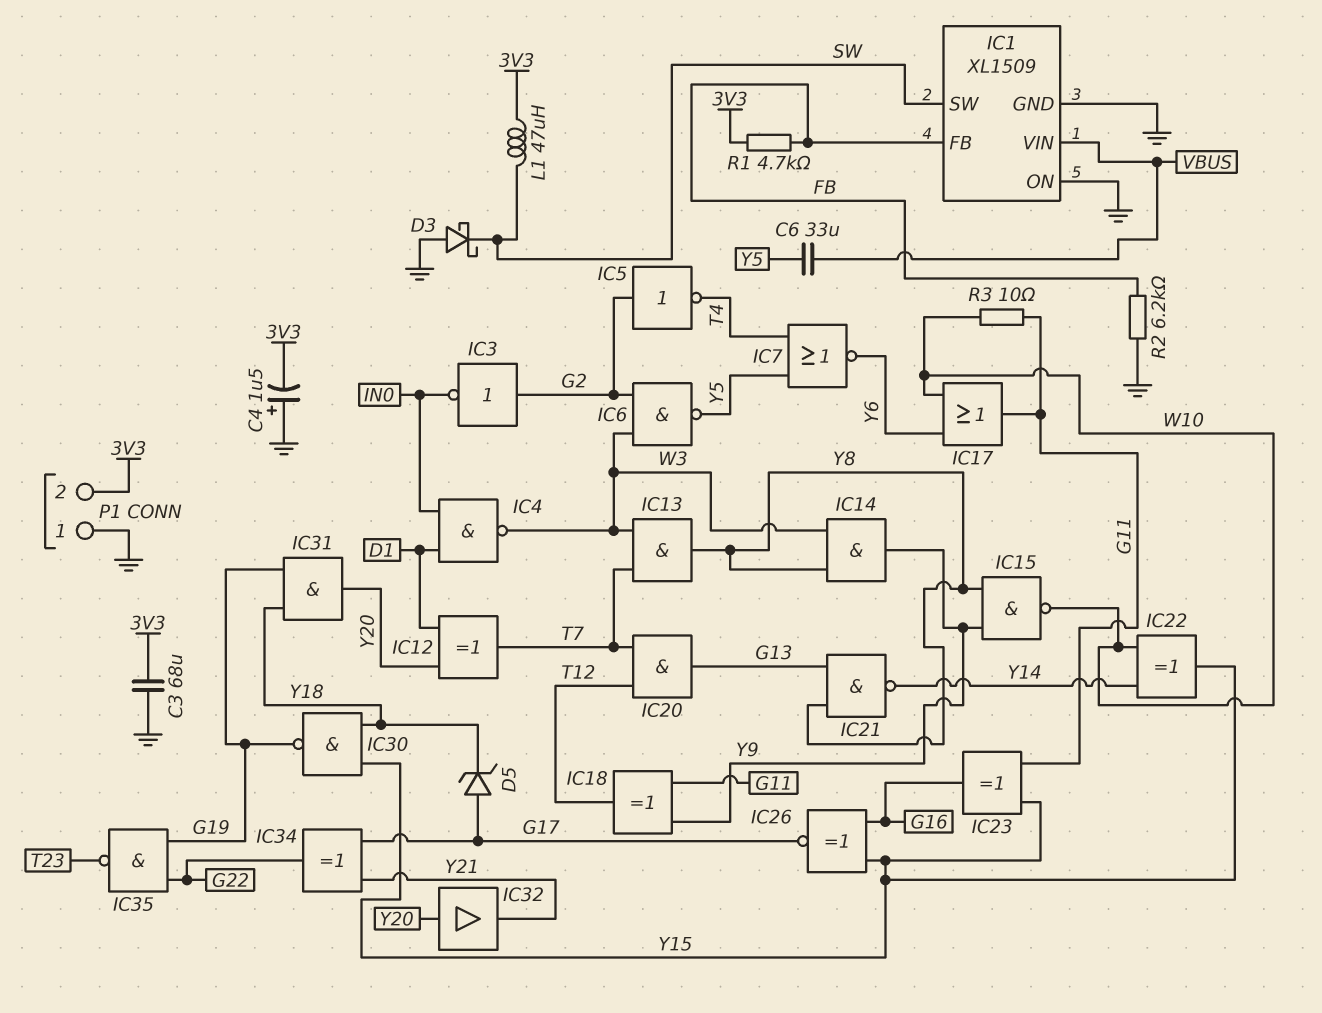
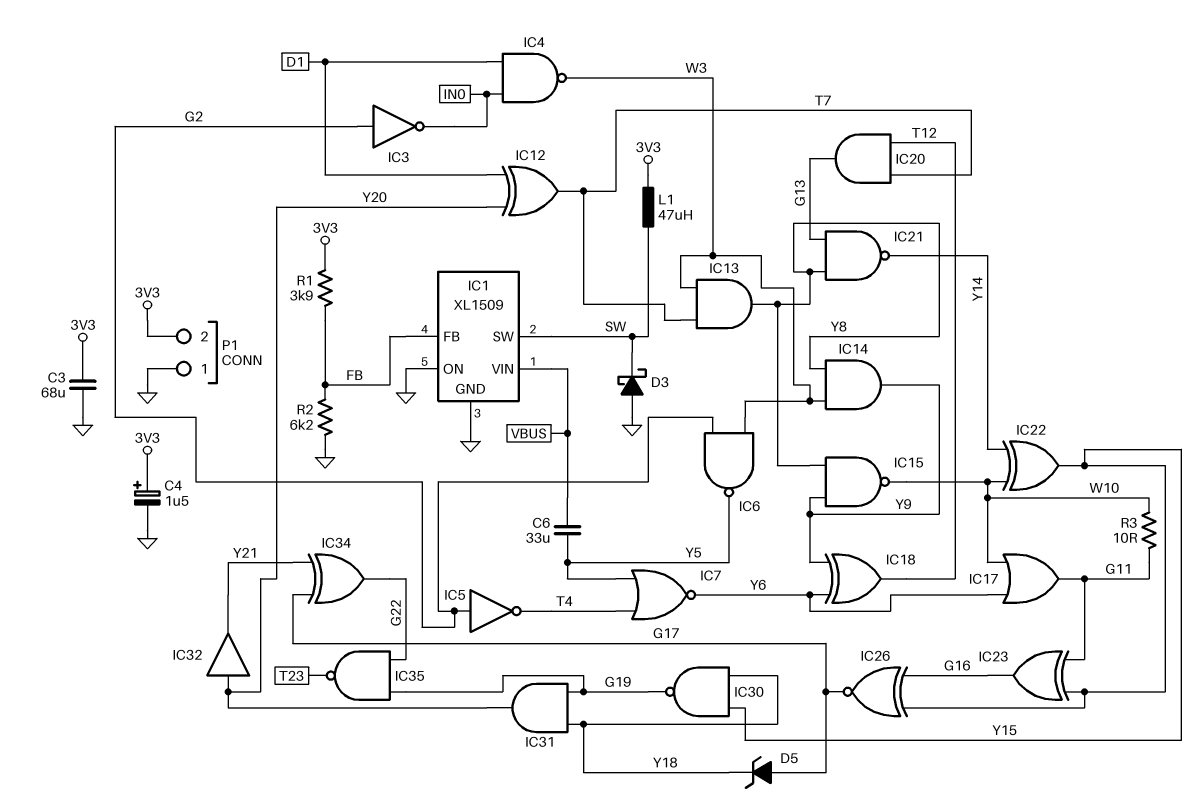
C4: 1.5uF (plus GND, minus 3V3) -> 1.5uF (plus 3V3, minus GND)
IC18: XOR (in G11, in Y9, out T12) -> XOR (in Y6, in Y9, out T12)
R1: 4.7k (3V3, FB) -> 3.9k (3V3, FB)

